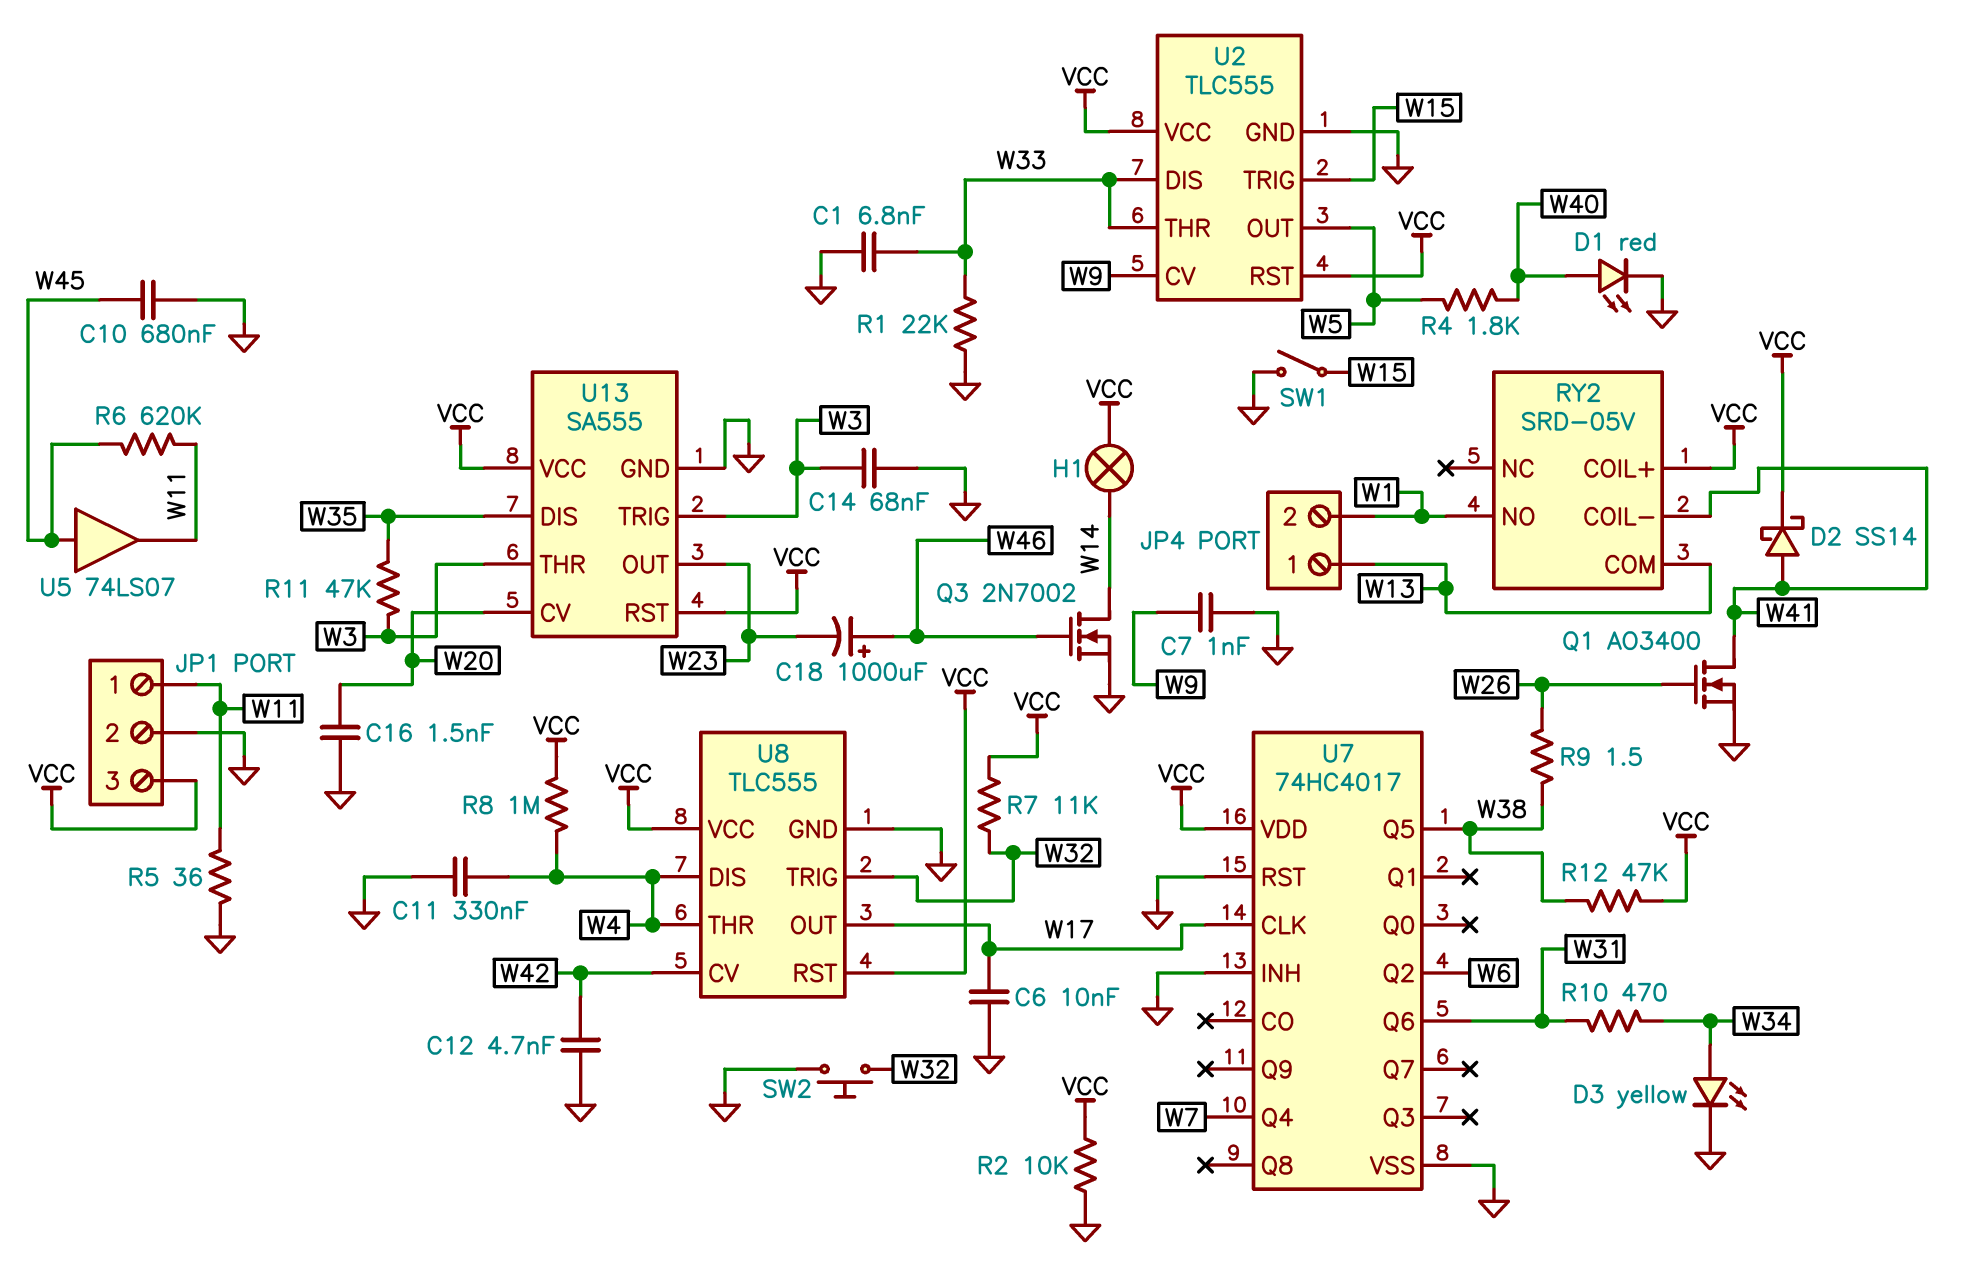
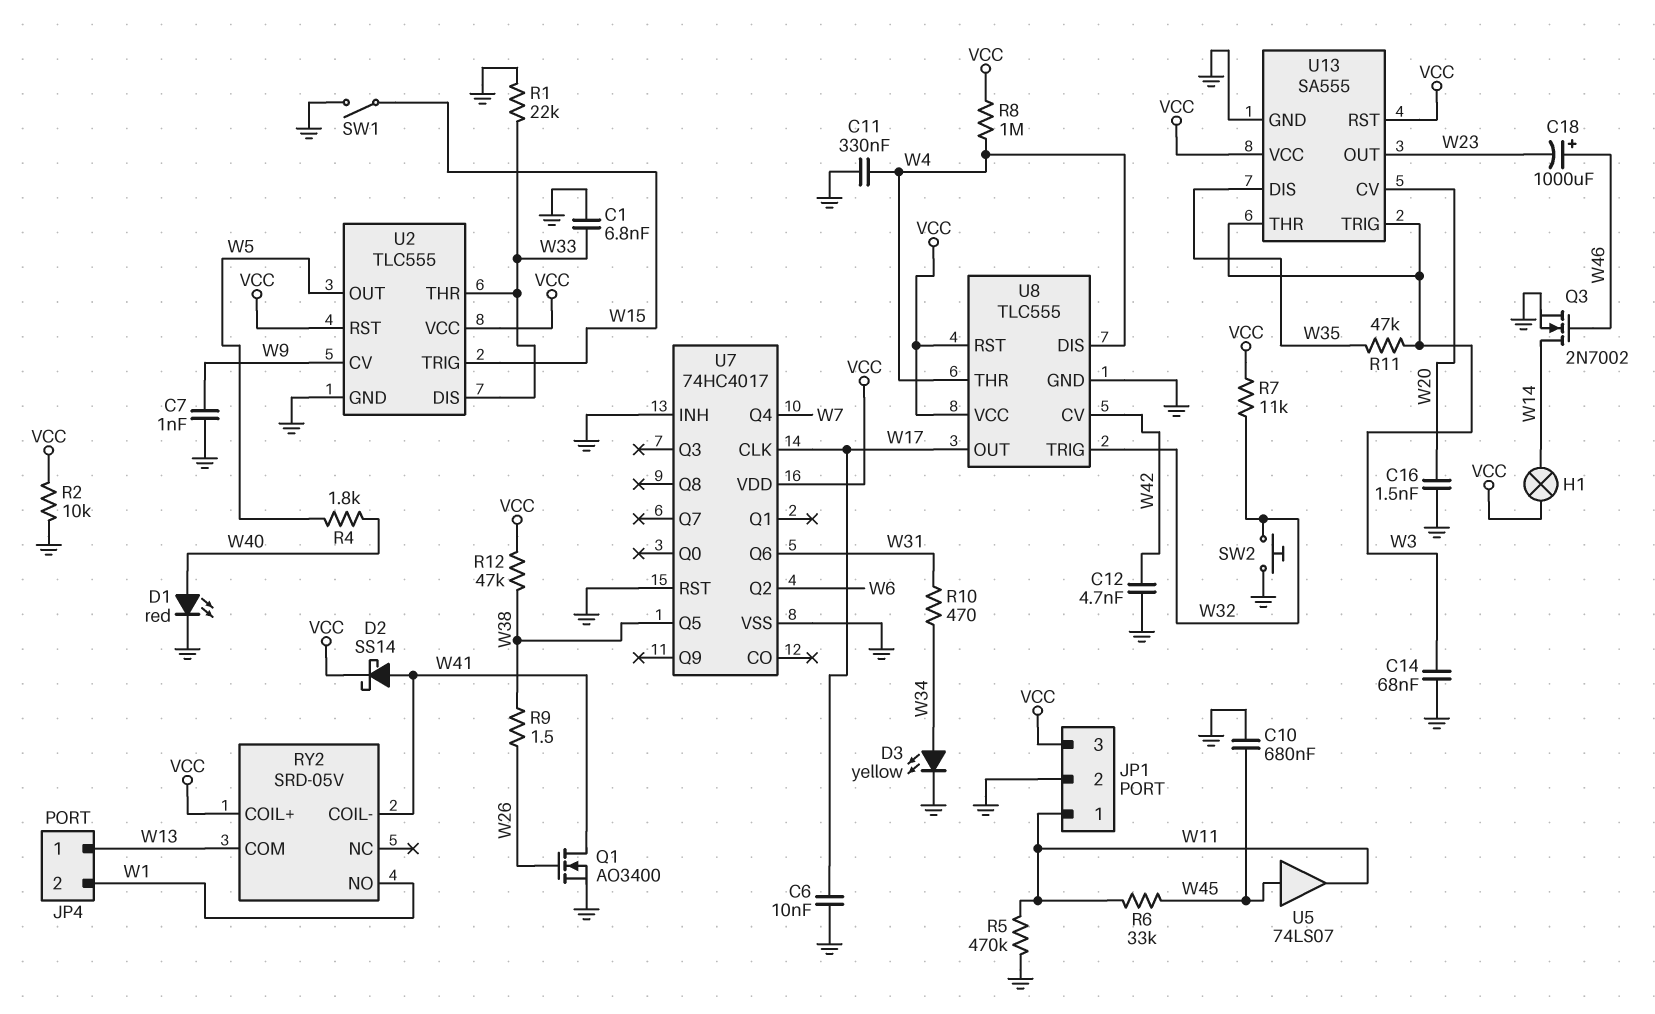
R5: 36 (GND, W11) -> 470k (GND, W11)
R6: 620k (W11, W45) -> 33k (W11, W45)

